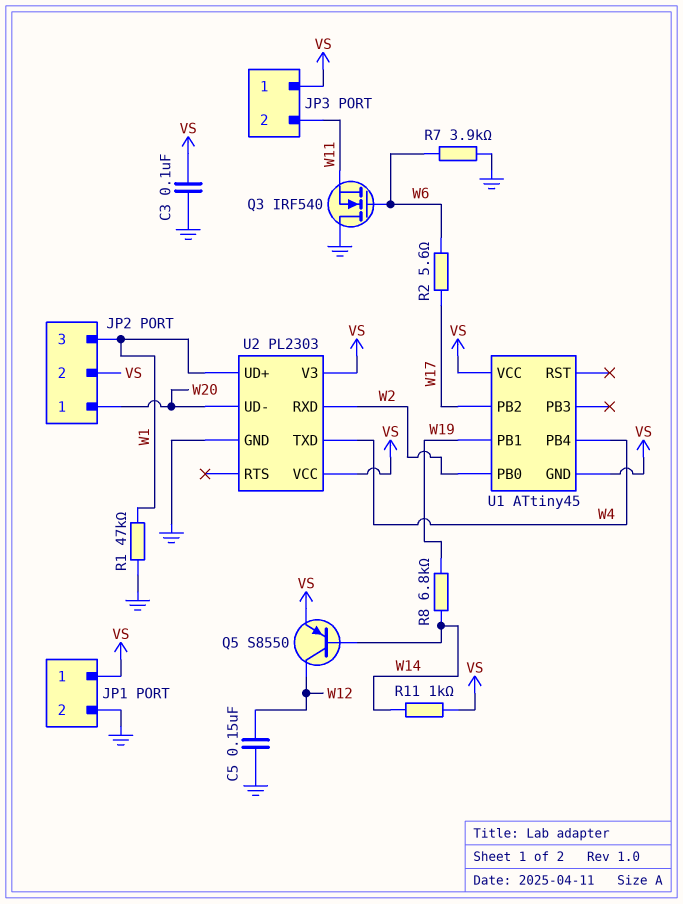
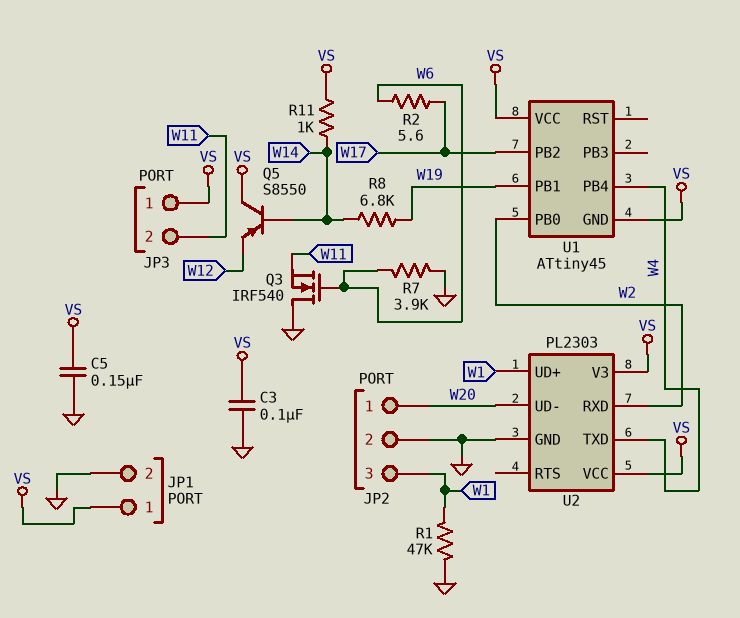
C5: 150nF (GND, W12) -> 150nF (GND, VS)
JP2 pin 2: VS -> GND
Q5: PNP S8550 (B W14, C W12, E VS) -> PNP S8550 (B W14, C VS, E W12)

